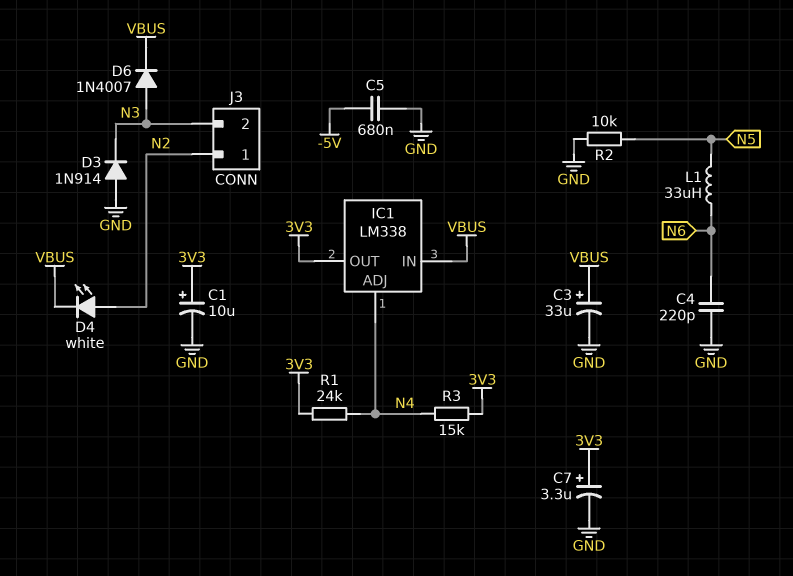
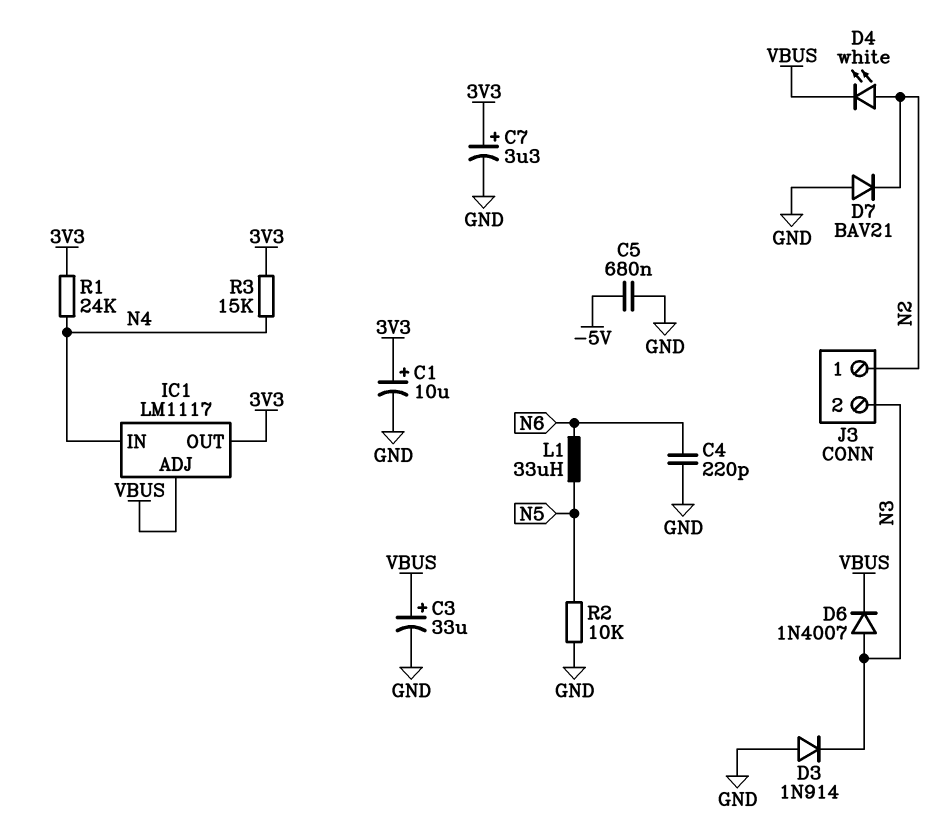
D7: none -> diode BAV21 (A GND, K N2)
IC1: LM338 -> LM1117
IC1 pin ADJ: N4 -> VBUS
IC1 pin IN: VBUS -> N4

